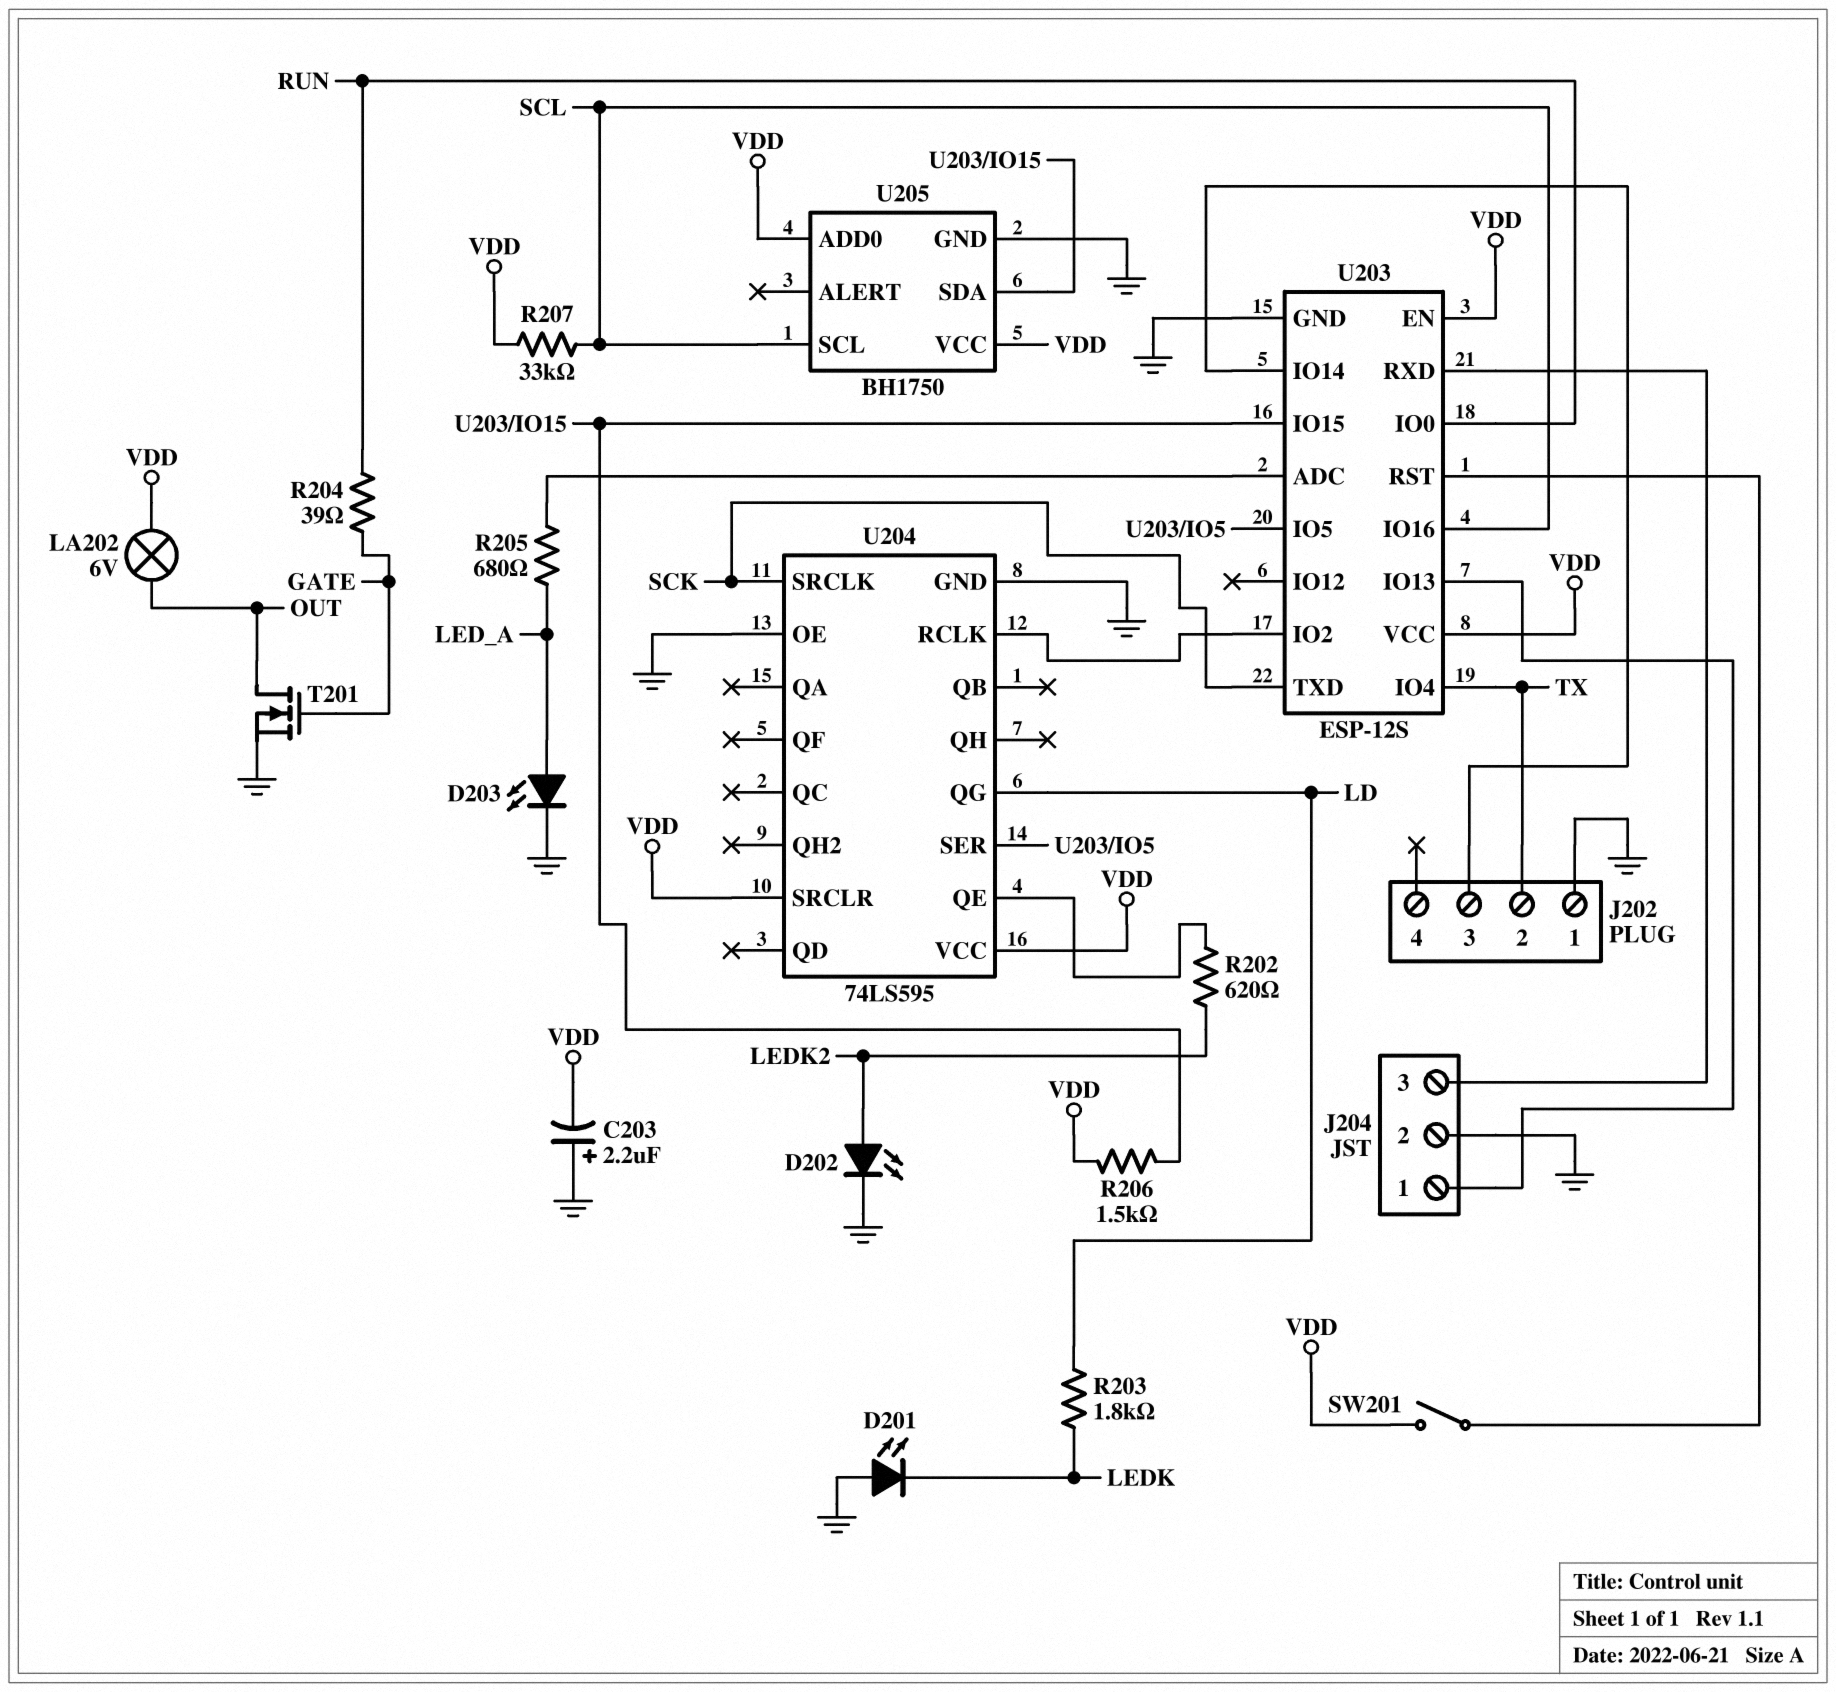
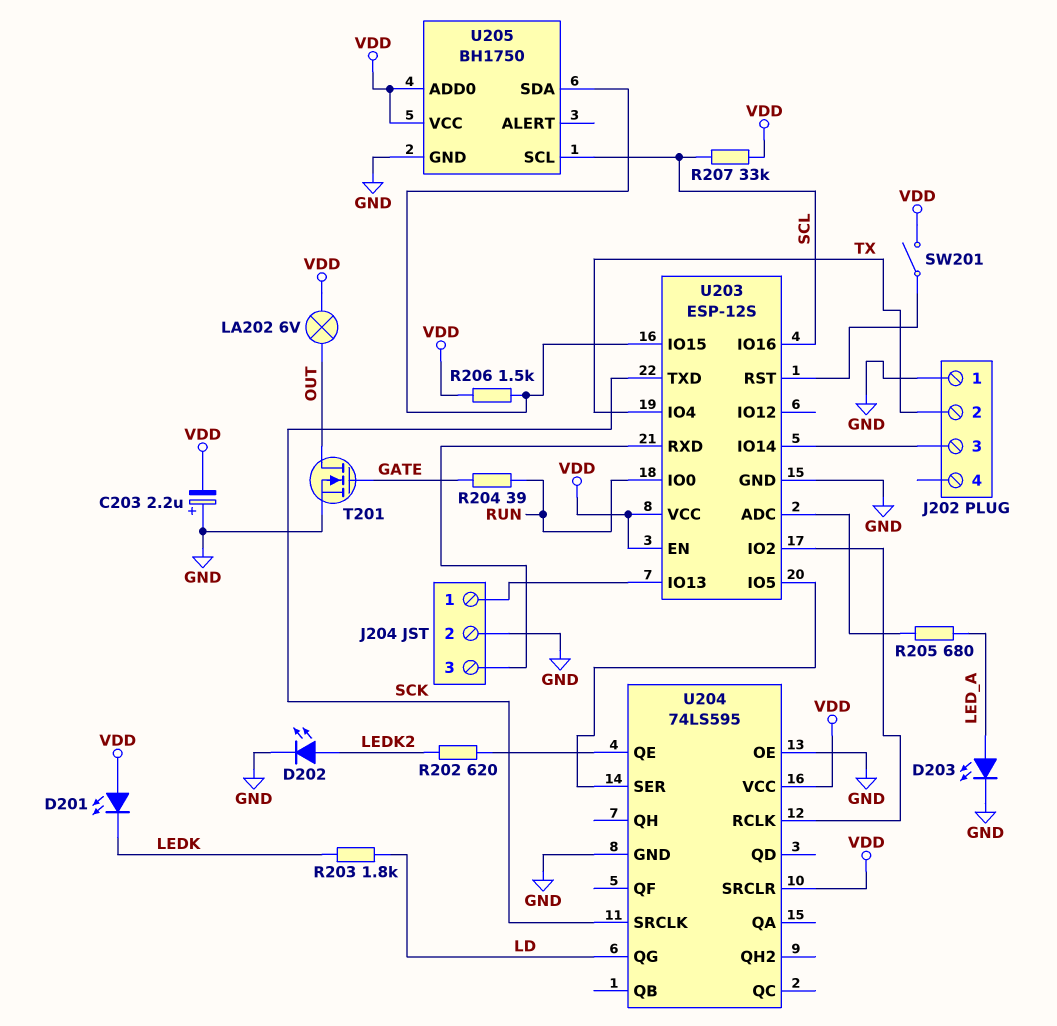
D201: LED (A GND, K LEDK) -> LED (A VDD, K LEDK)

